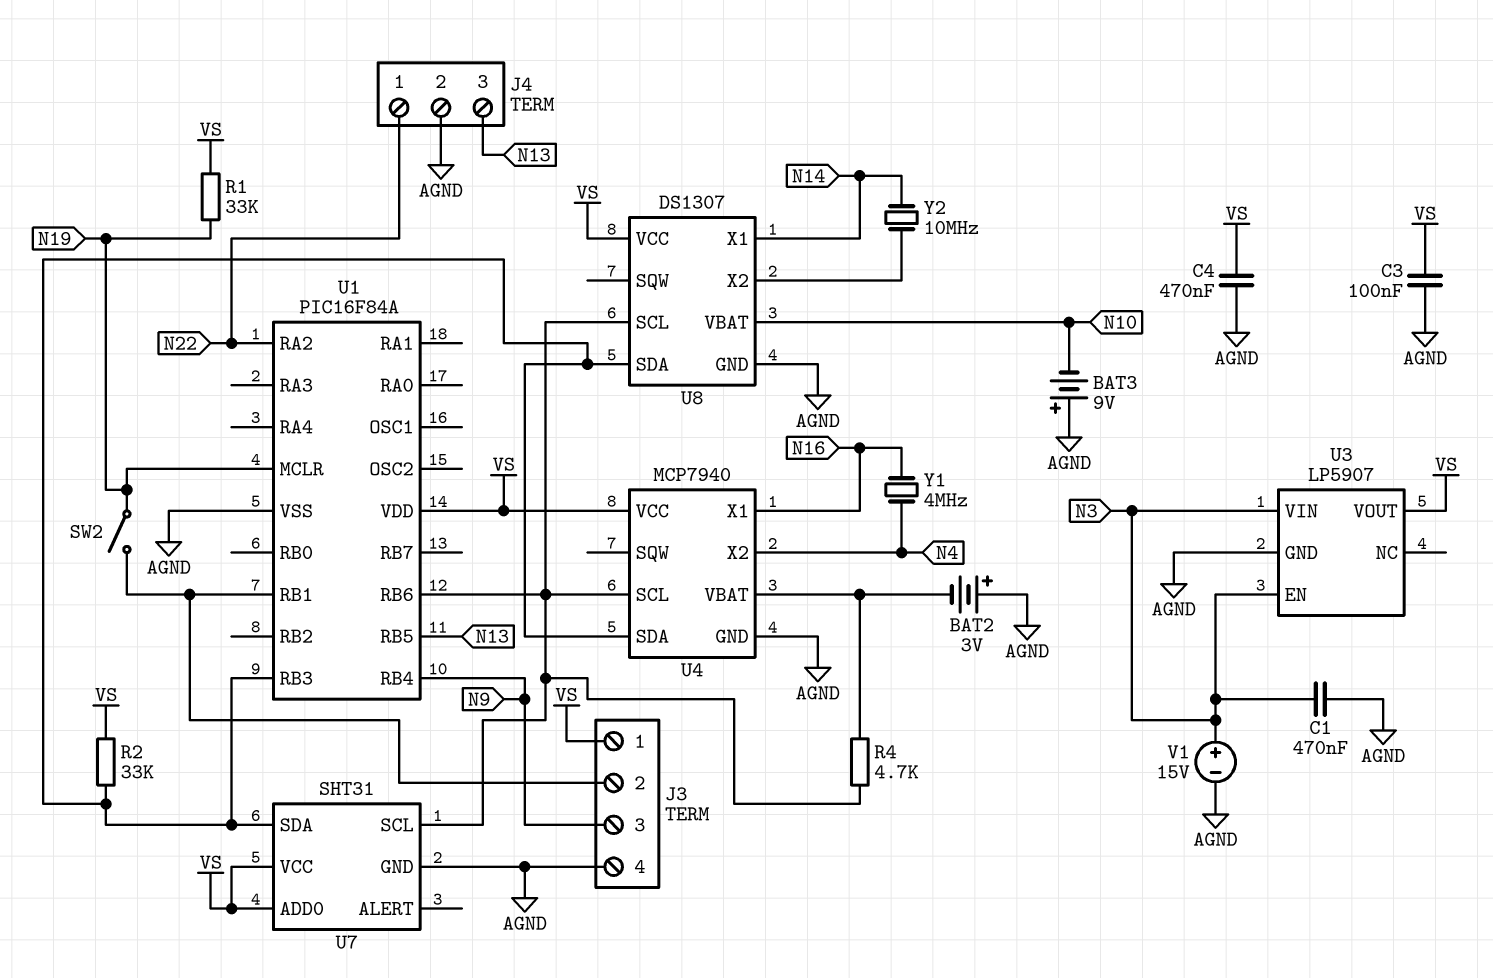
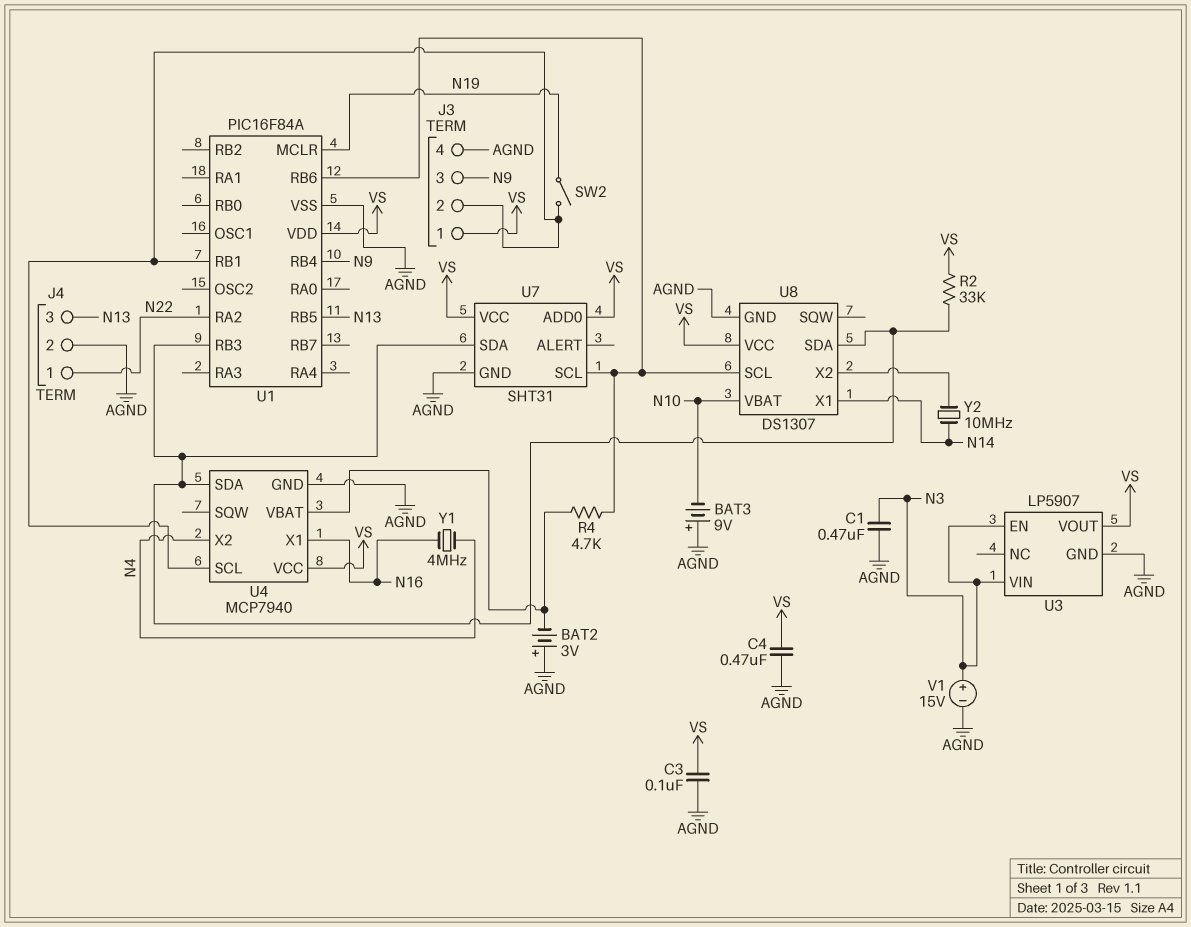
R1: 33k (N19, VS) -> none
U4 pin SCL: U1/RB6 -> J3/2

